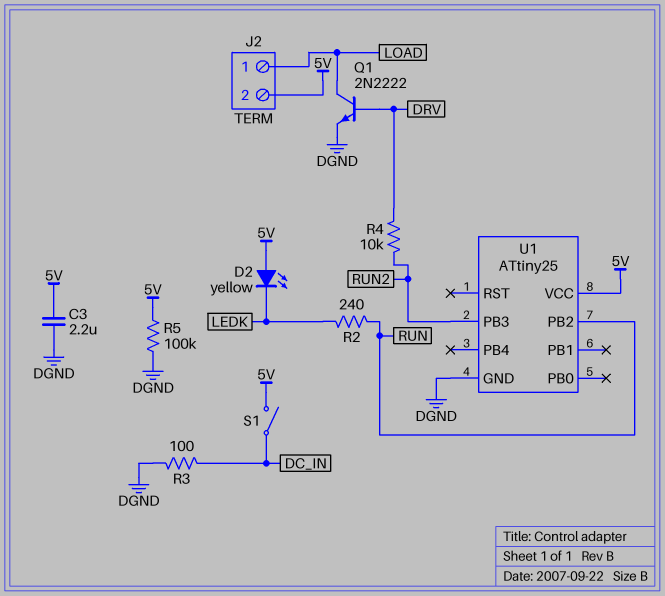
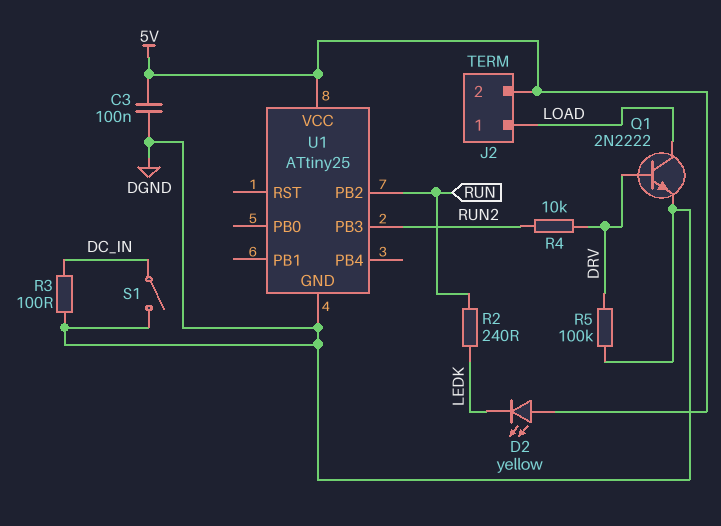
C3: 2.2uF (5V, DGND) -> 100nF (5V, DGND)
R5: 100k (5V, DGND) -> 100k (DGND, DRV)
S1: switch (5V, DC_IN) -> switch (DC_IN, DGND)

